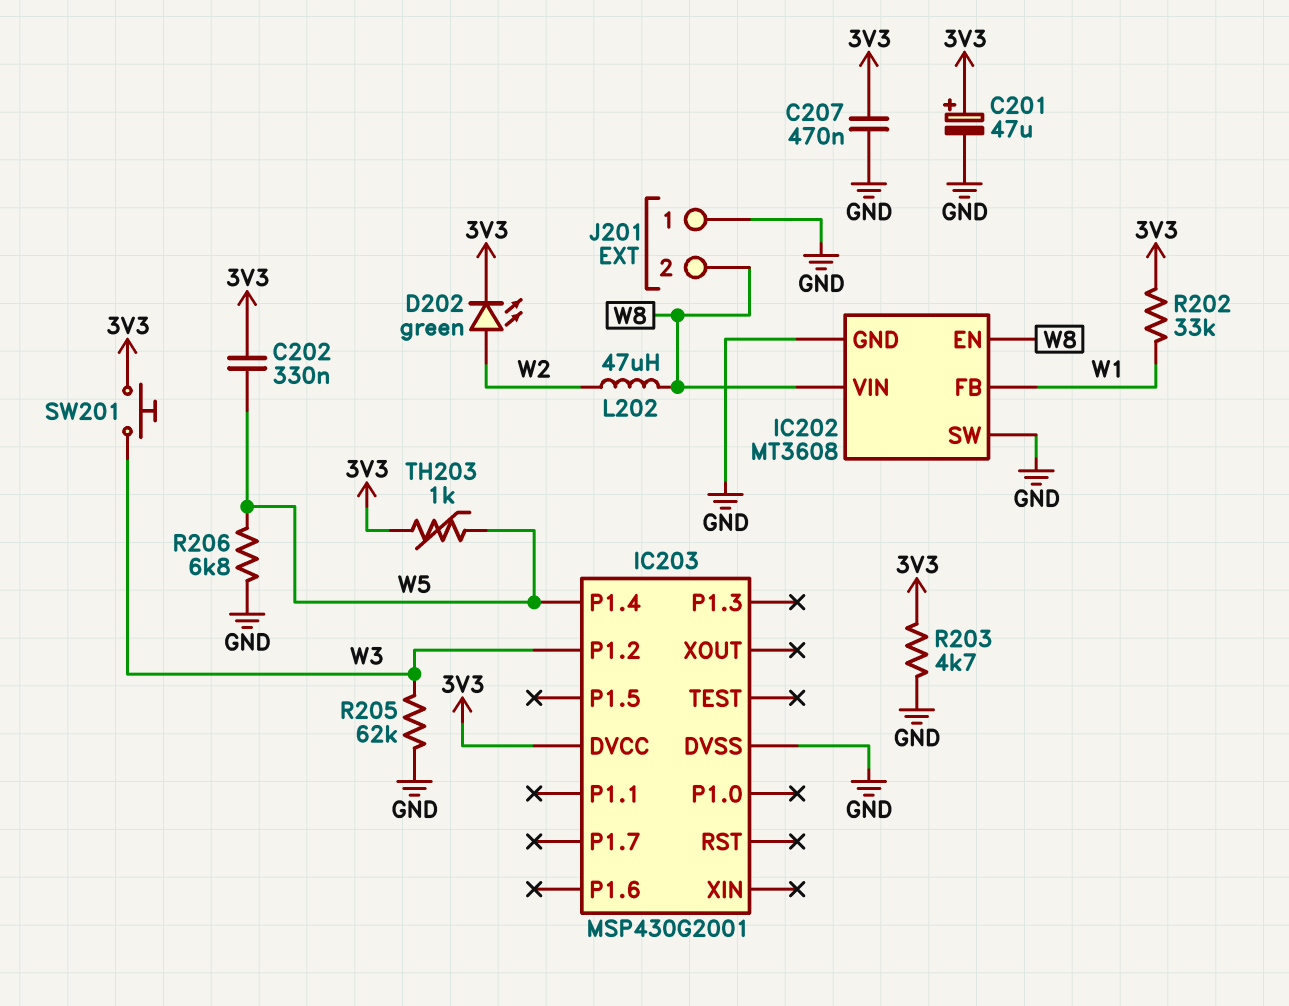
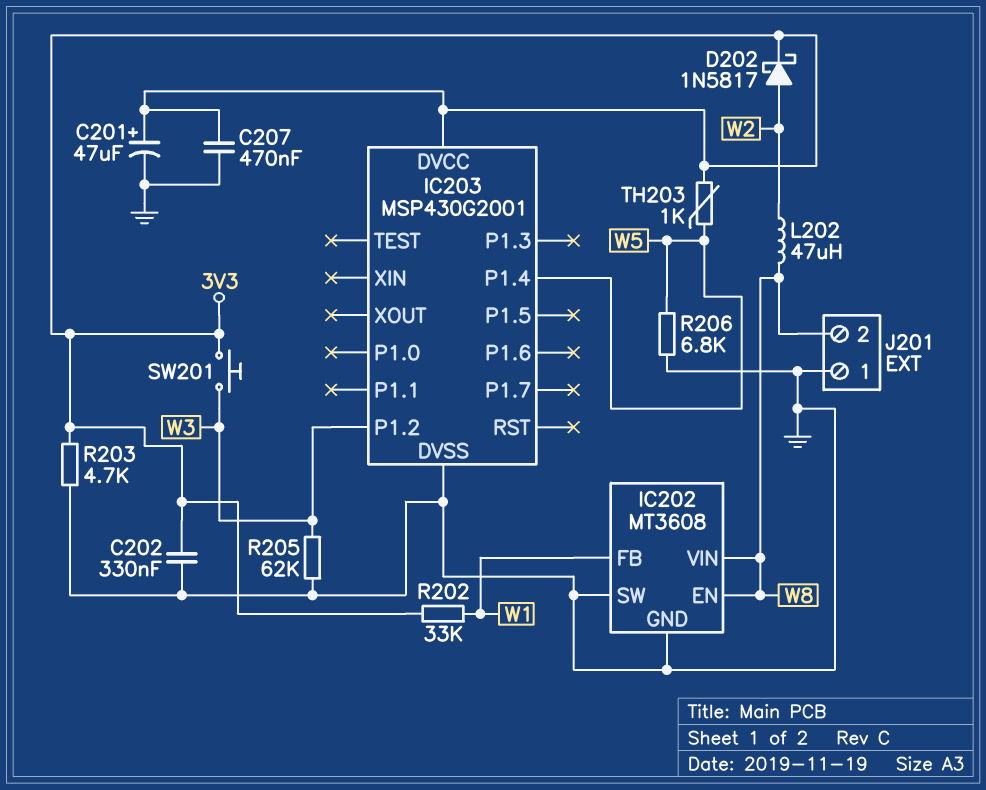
C202: 330nF (3V3, W5) -> 330nF (3V3, GND)
D202: LED green (A W2, K 3V3) -> schottky 1N5817 (A W2, K 3V3)

